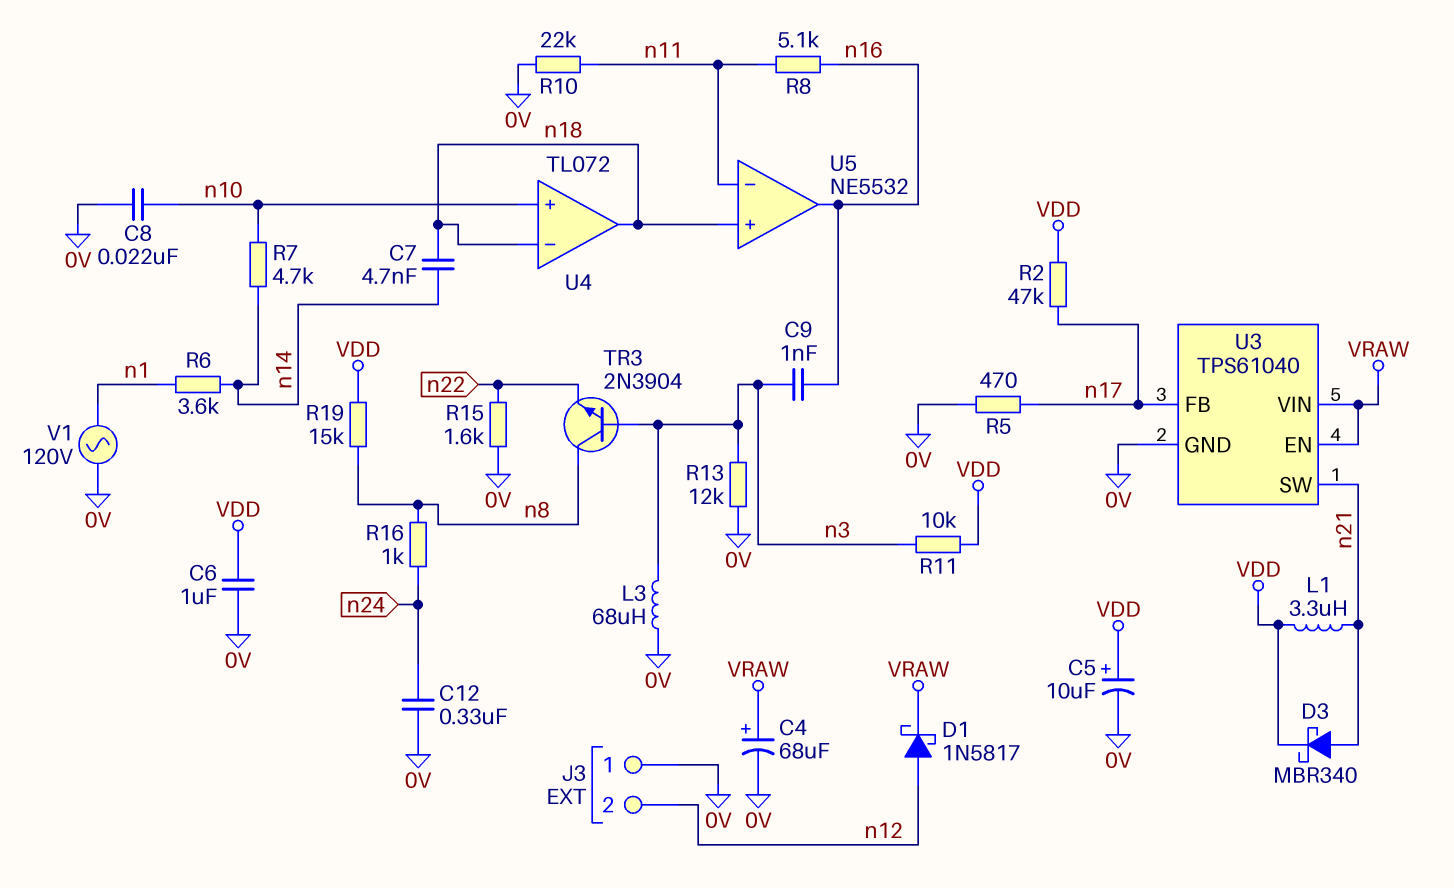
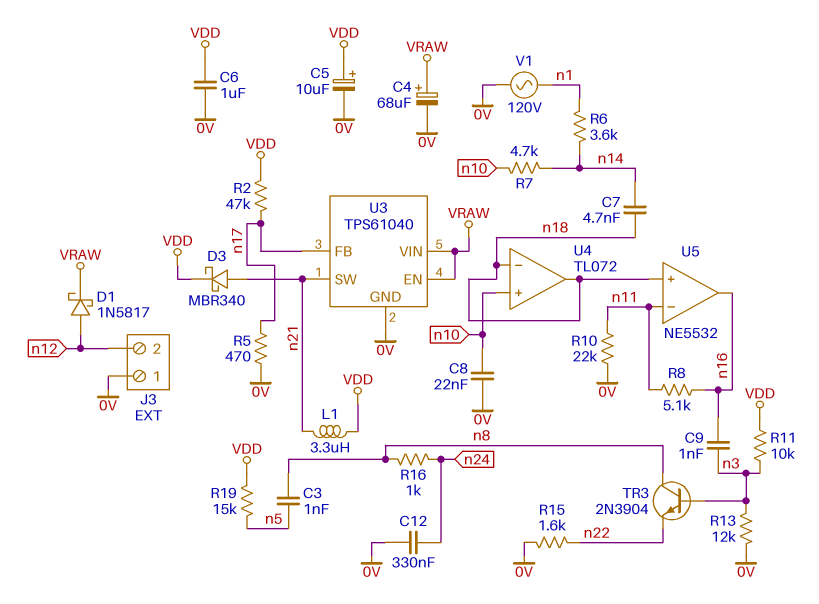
C3: none -> 1nF (n5, n8)
L3: 68uH (0V, n3) -> none
R19: 15k (VDD, n8) -> 15k (VDD, n5)

